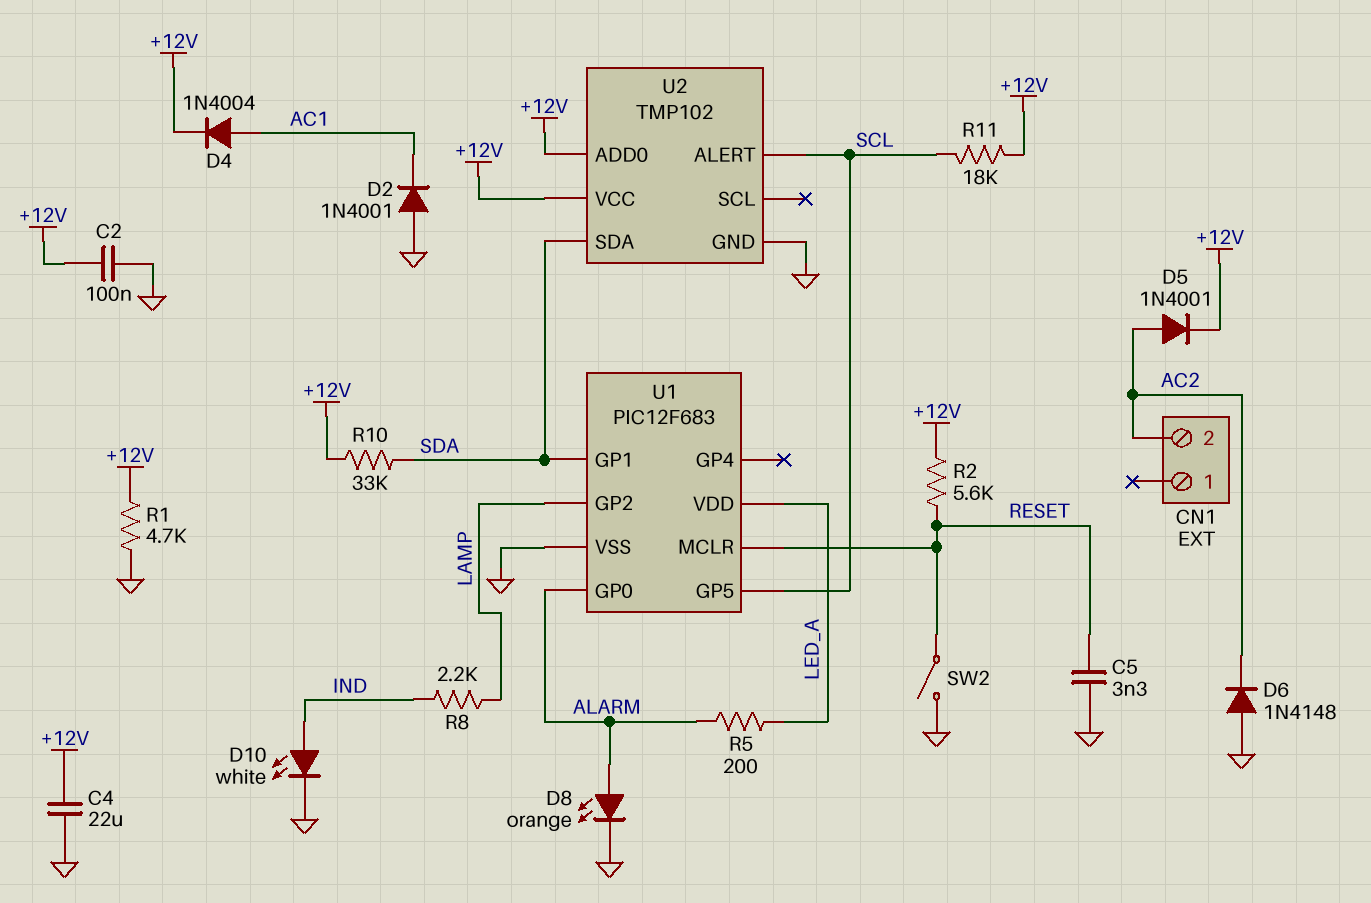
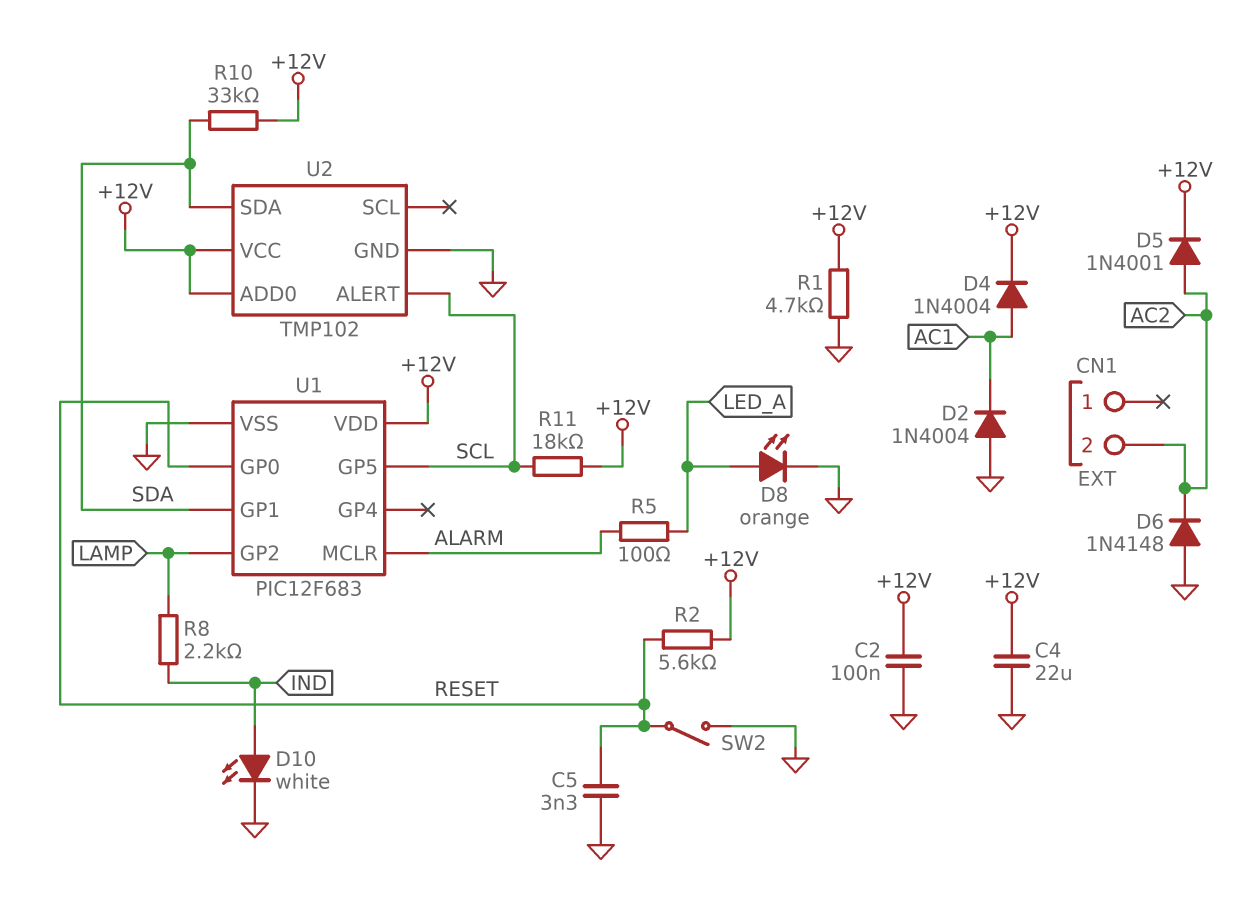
D2: diode 1N4001 (A GND, K AC1) -> diode 1N4004 (A GND, K AC1)
D8: LED orange (A ALARM, K GND) -> LED orange (A LED_A, K GND)
R5: 200 (ALARM, LED_A) -> 100 (ALARM, LED_A)
U1 pin GP0: ALARM -> RESET
U1 pin MCLR: RESET -> ALARM
U1 pin VDD: LED_A -> +12V

